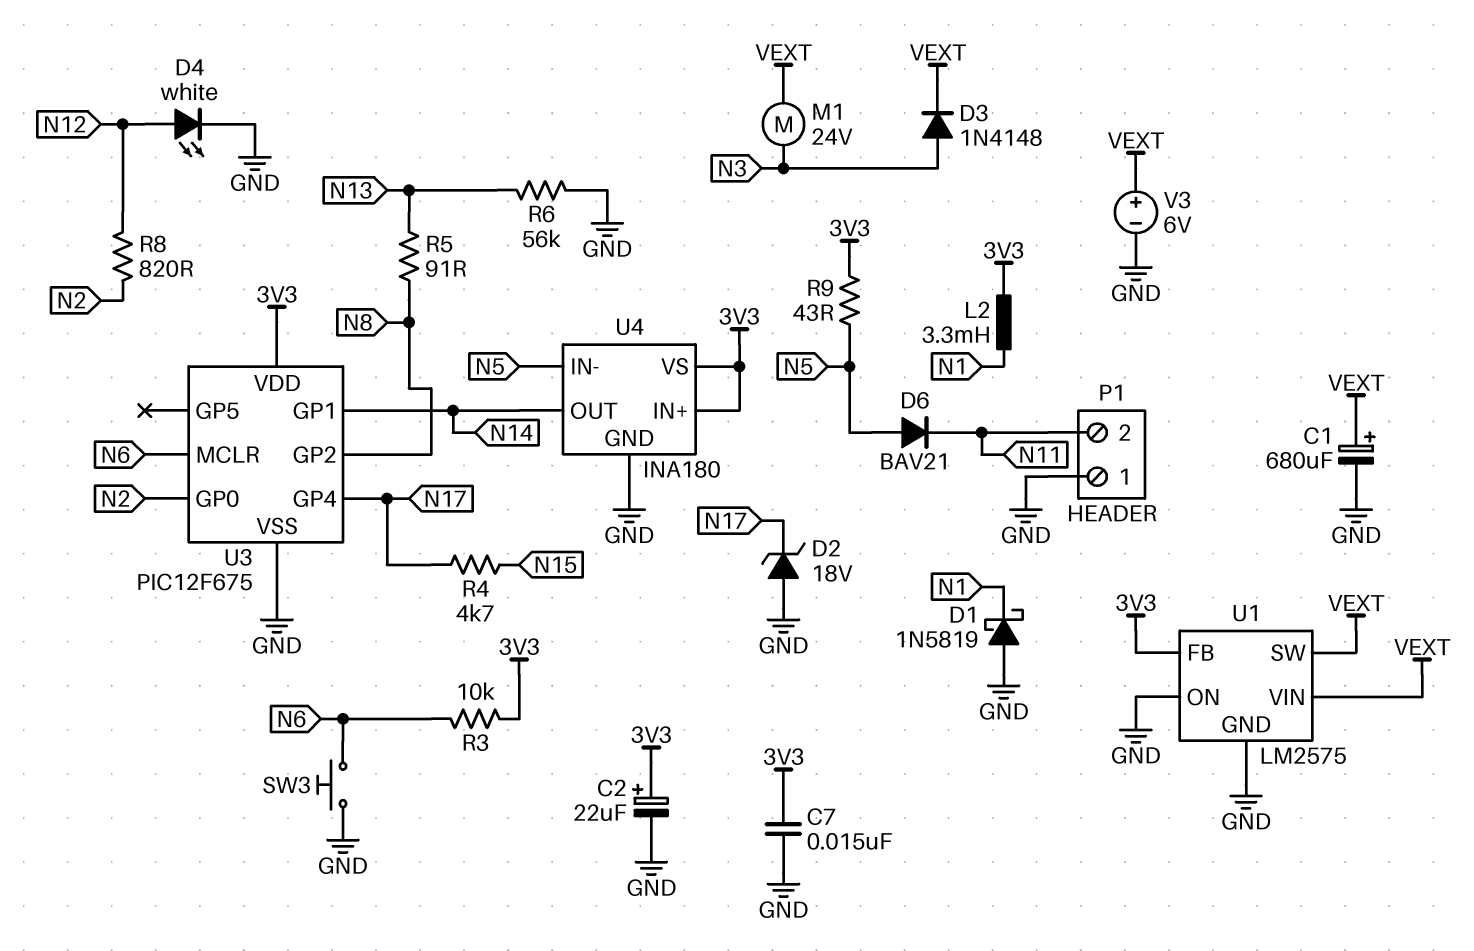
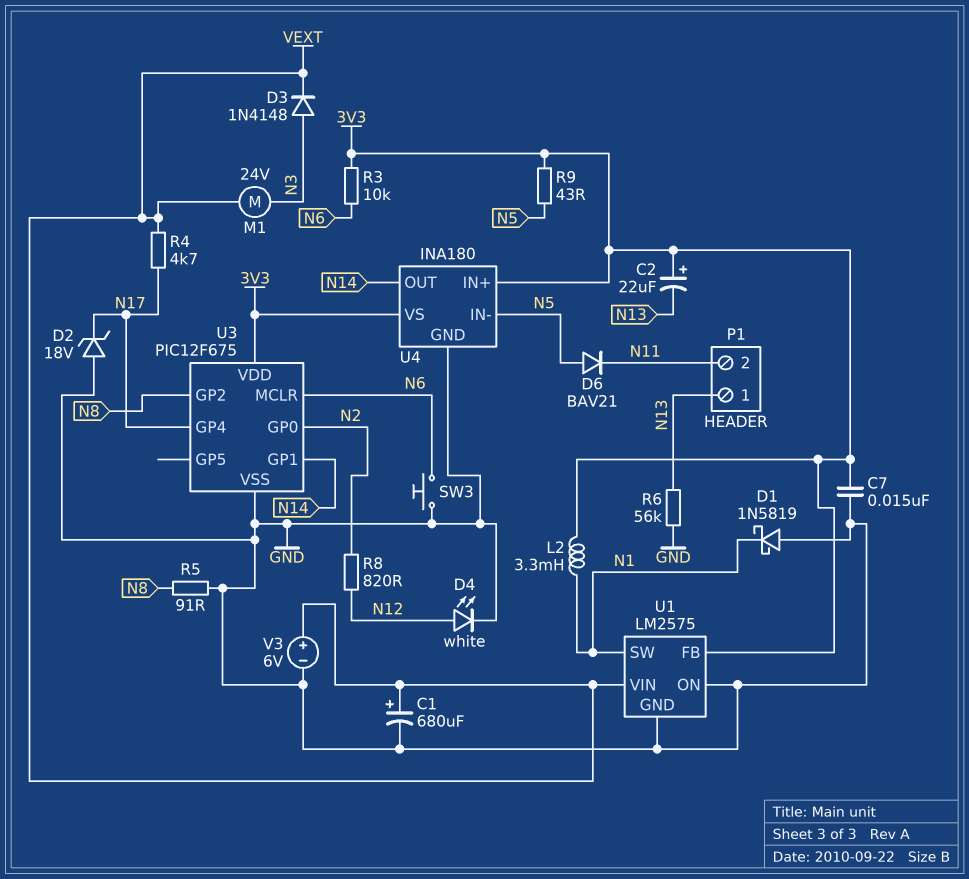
C2: 22uF (plus 3V3, minus GND) -> 22uF (plus 3V3, minus N13)
P1 pin 1: GND -> N13
R4: 4.7k (N15, N17) -> 4.7k (N17, VEXT)
R5: 91 (N8, N13) -> 91 (GND, N8)
U1 pin SW: VEXT -> N1

